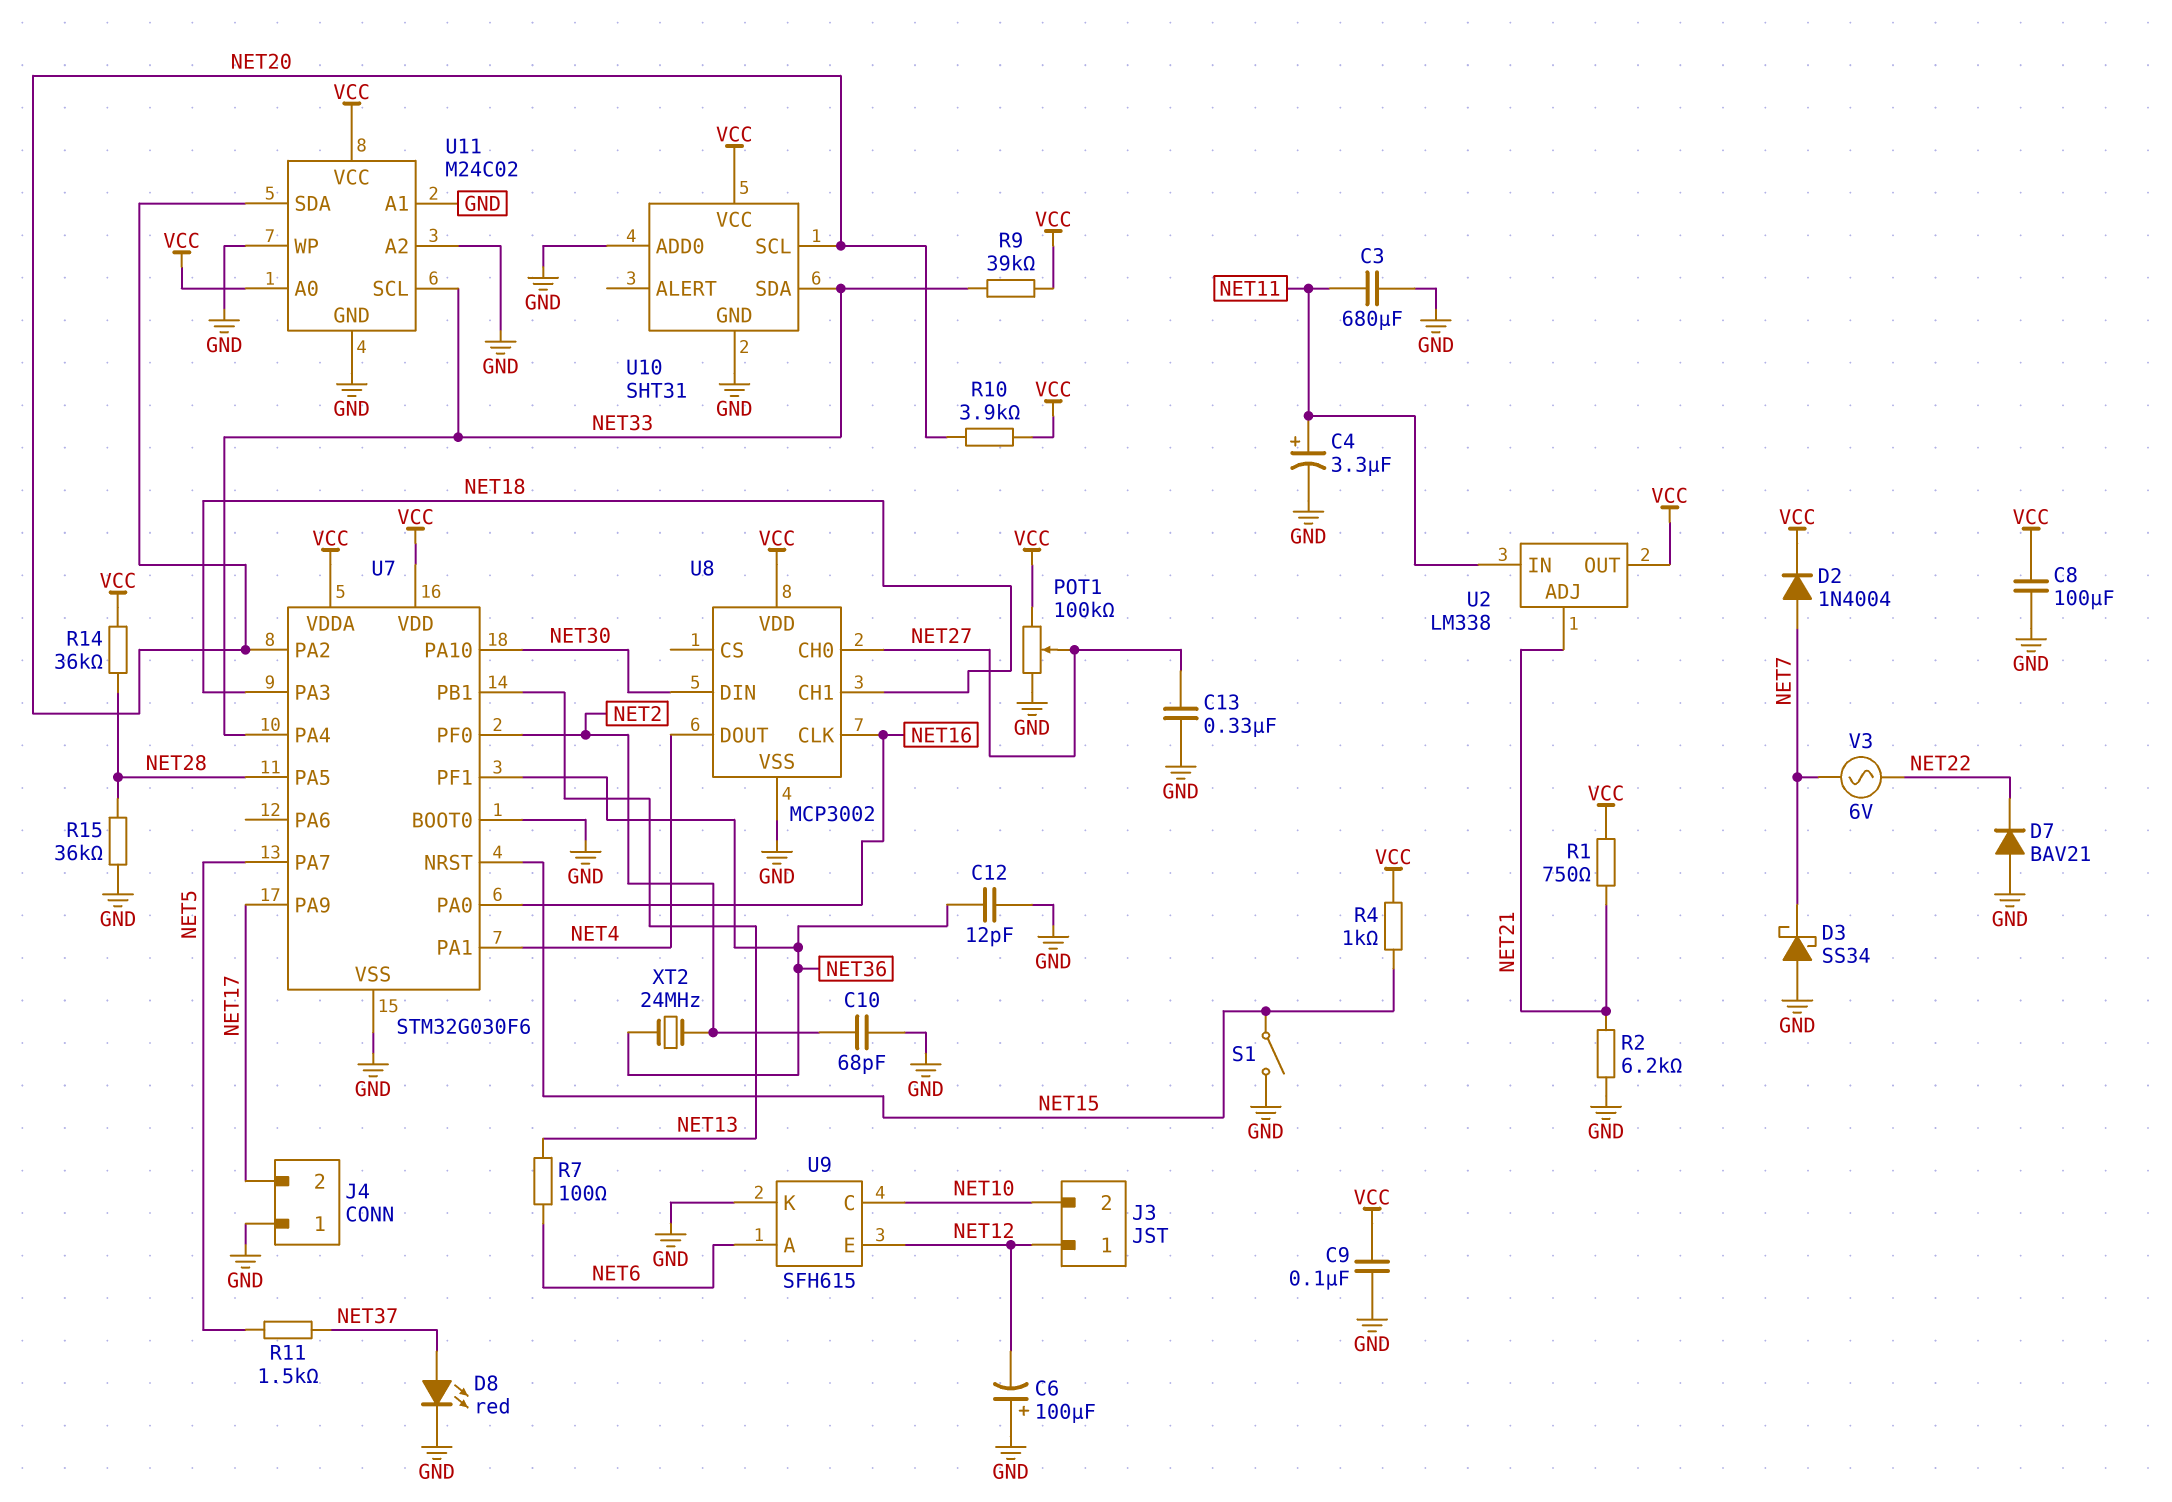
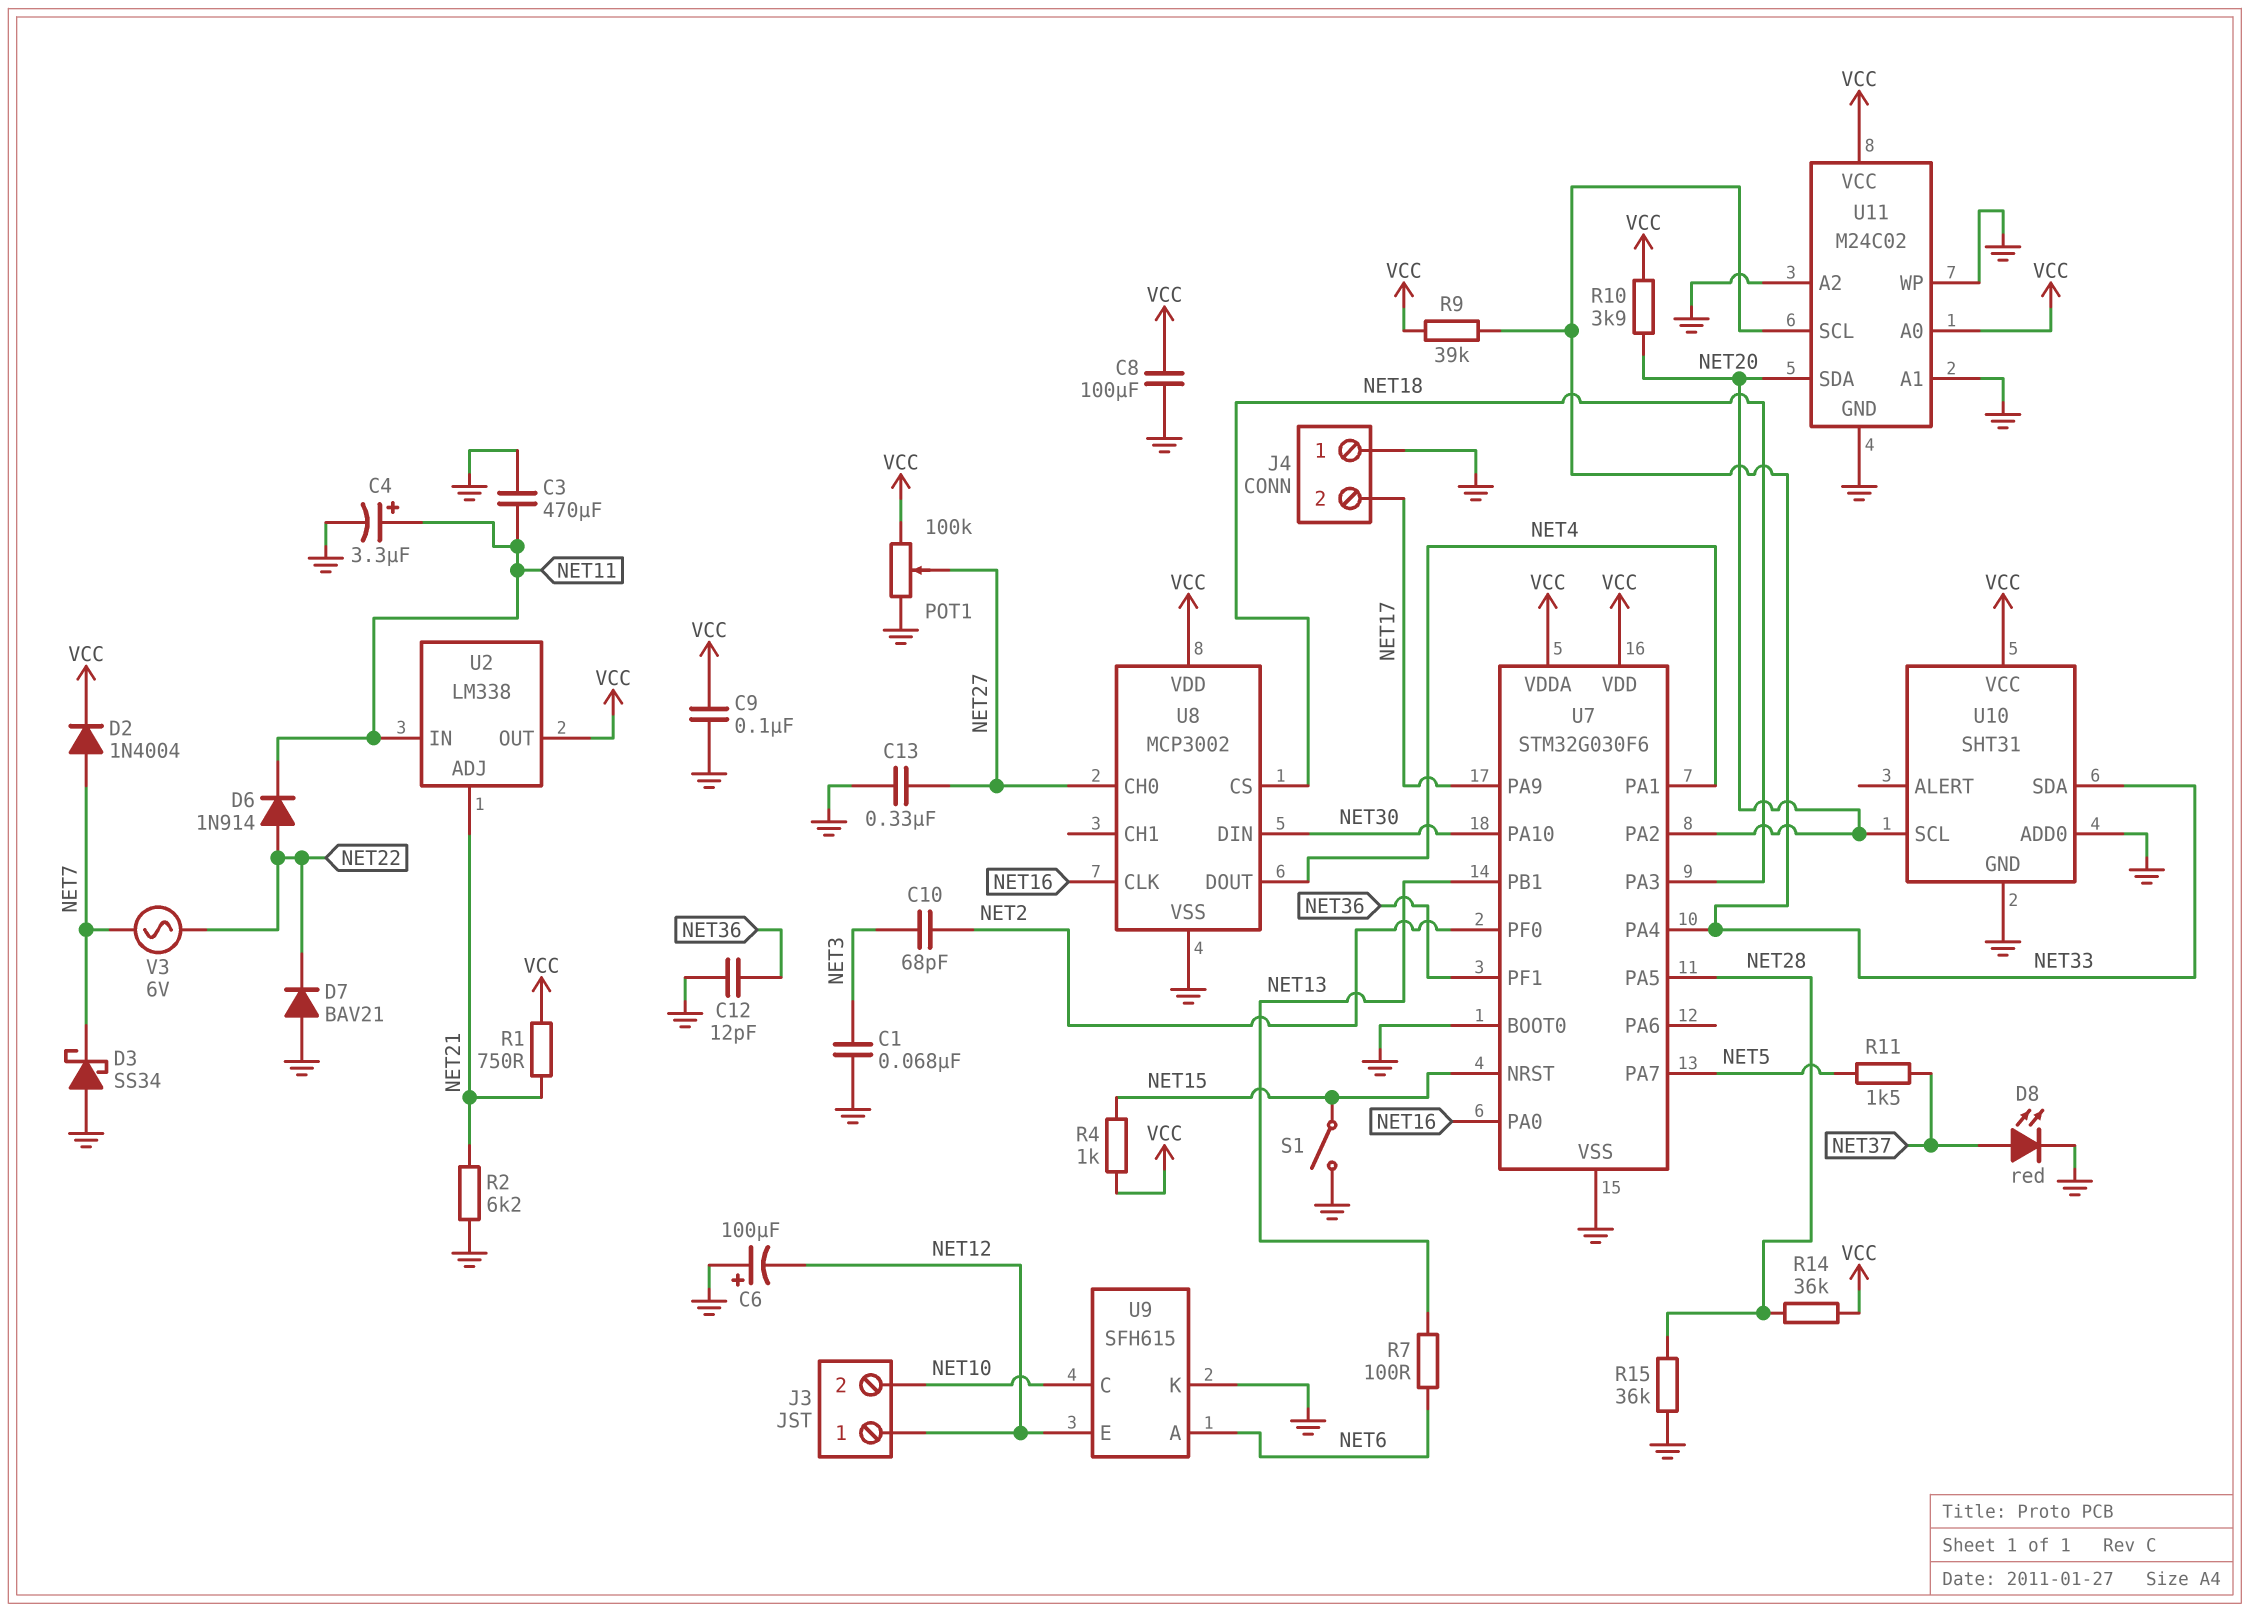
C1: none -> 68nF (GND, NET3)
C3: 680uF (GND, NET11) -> 470uF (GND, NET11)
C10: 68pF (GND, NET2) -> 68pF (NET2, NET3)
D6: none -> diode 1N914 (A NET22, K NET11)
U8 pin CH1: NET18 -> none
U8 pin CS: none -> NET18
XT2: 24MHz (NET2, NET36) -> none

